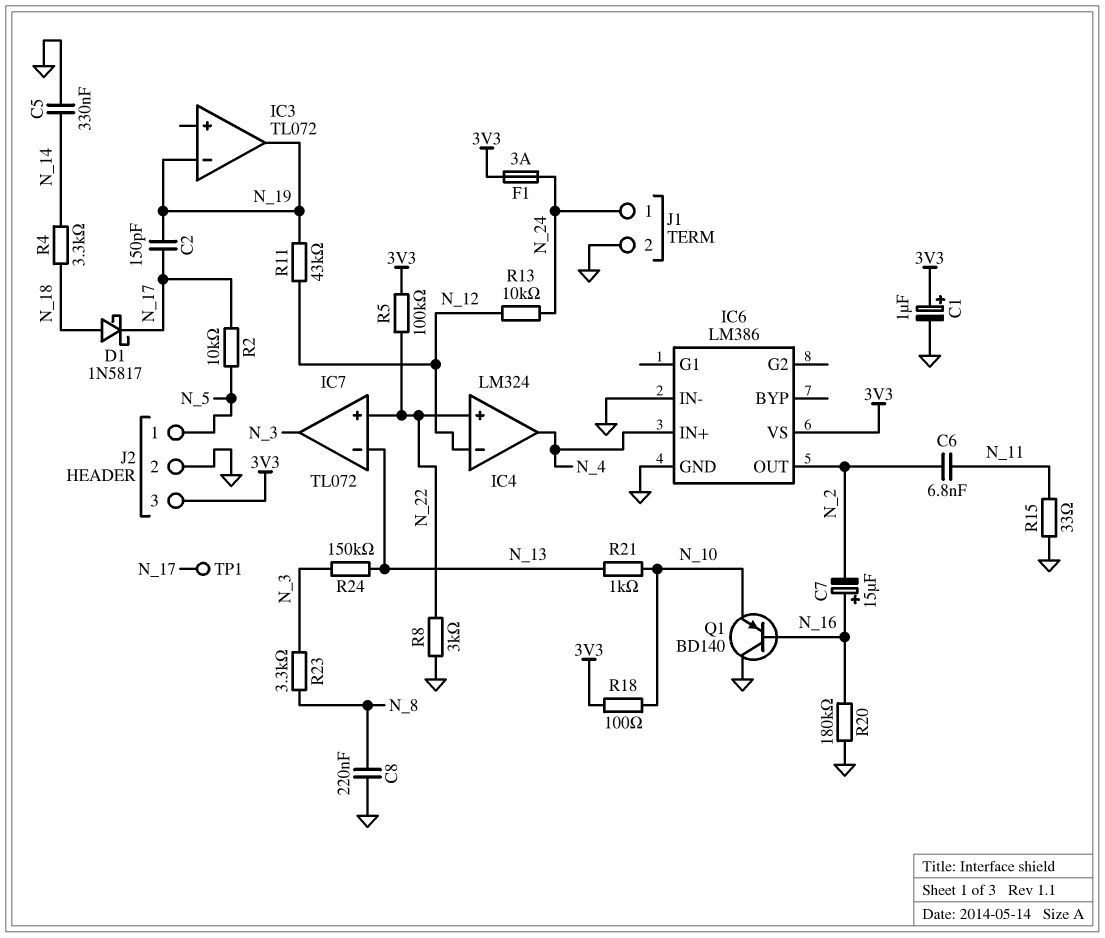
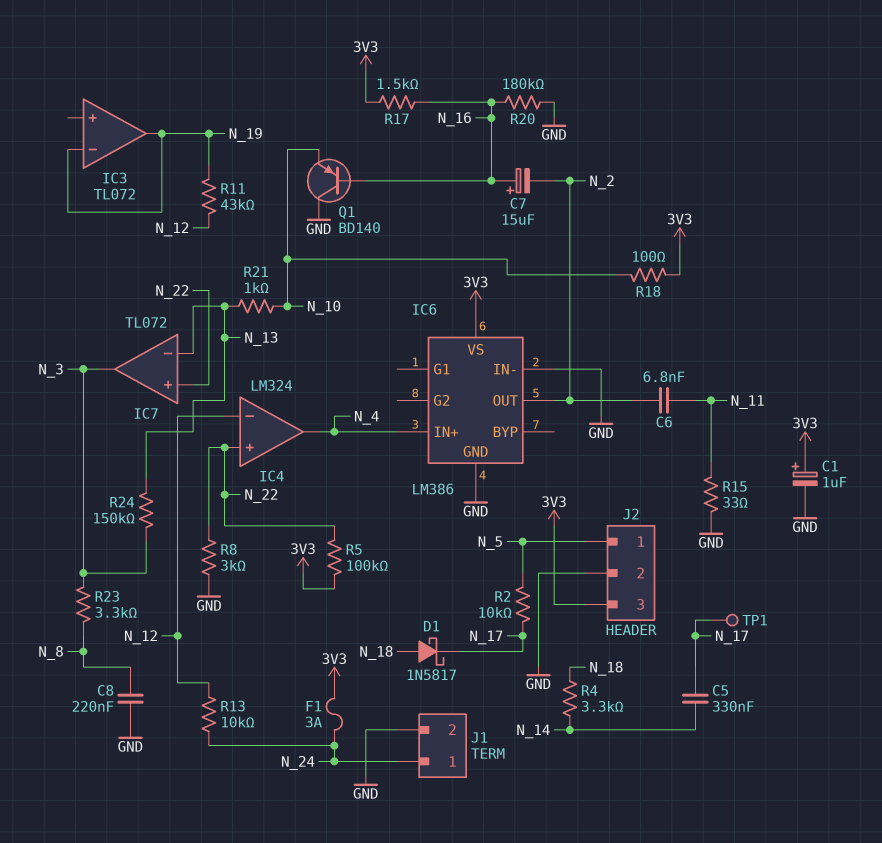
C2: 150pF (N_17, N_19) -> none
C5: 330nF (GND, N_14) -> 330nF (N_14, N_17)
R17: none -> 1.5k (3V3, N_16)

